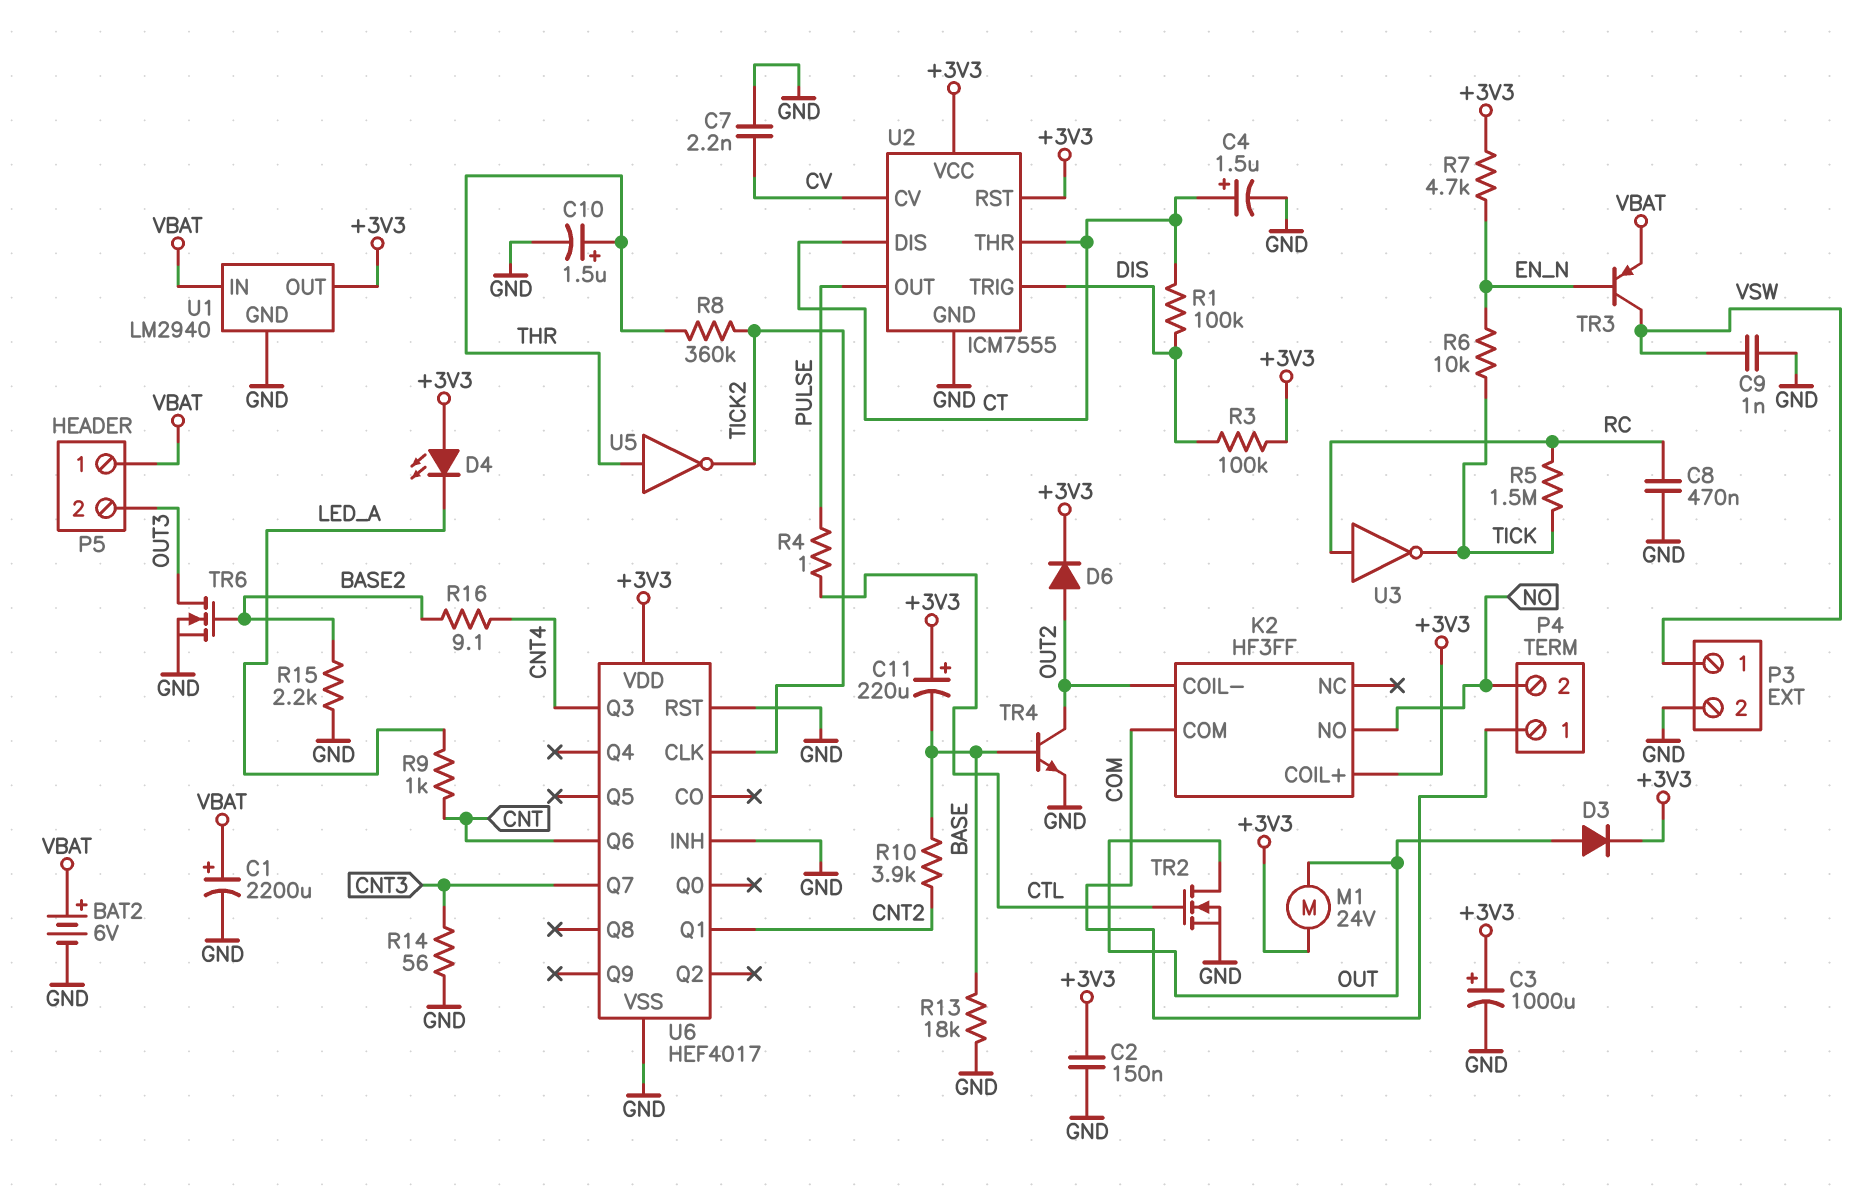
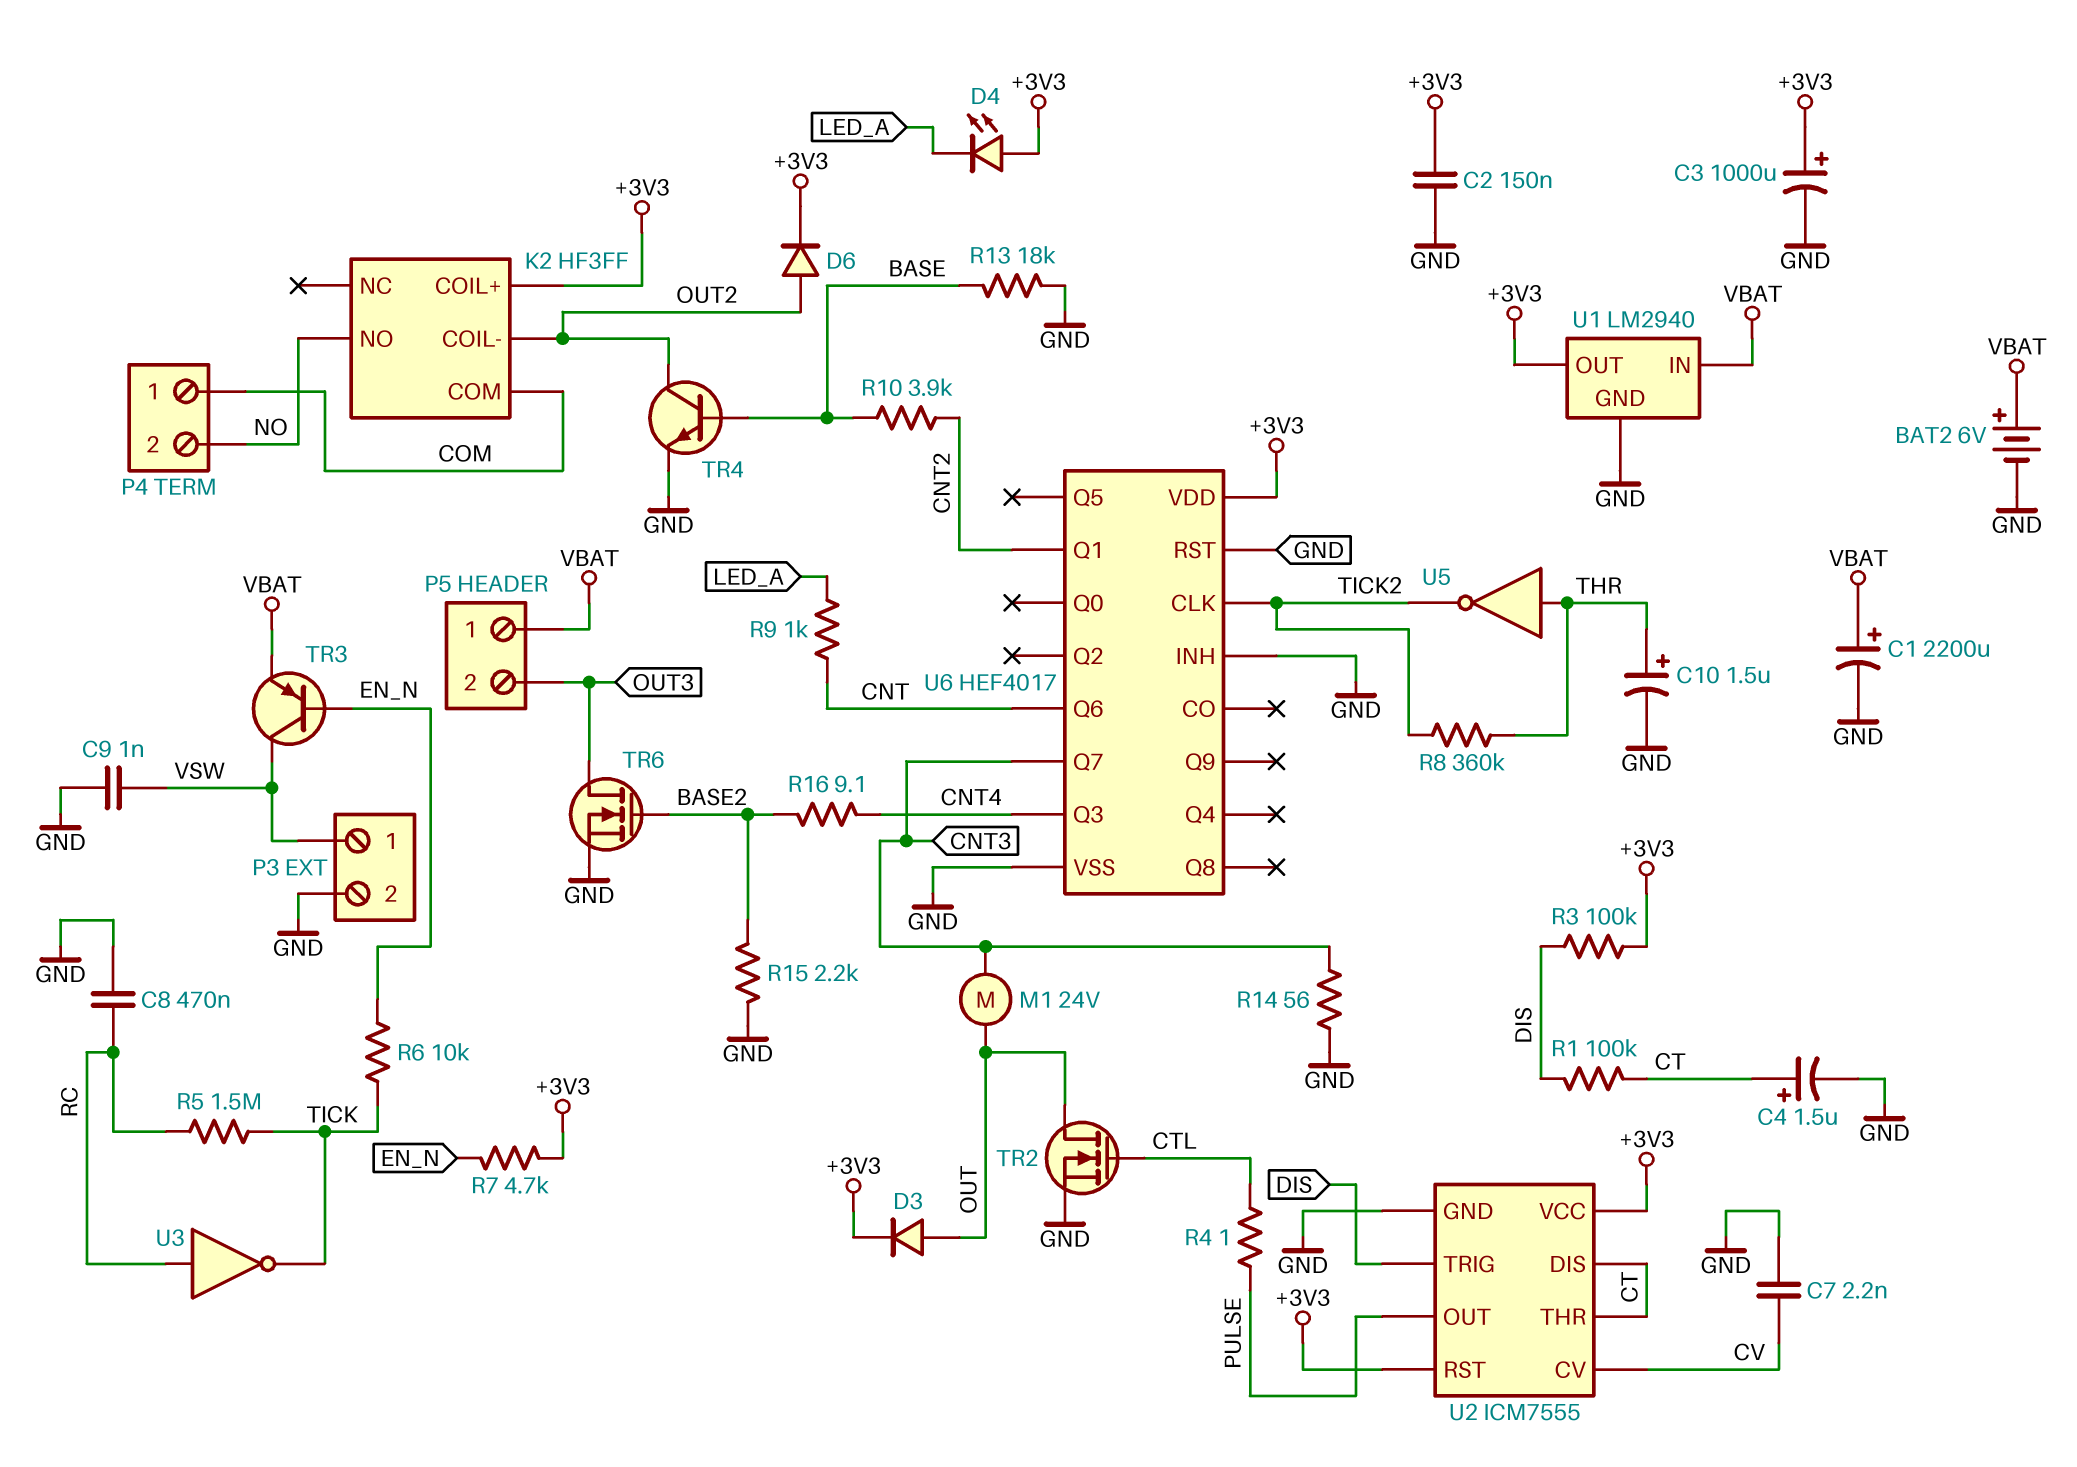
C11: 220uF (plus +3V3, minus BASE) -> none
M1: motor 24V (+3V3, OUT) -> motor 24V (CNT3, OUT)

